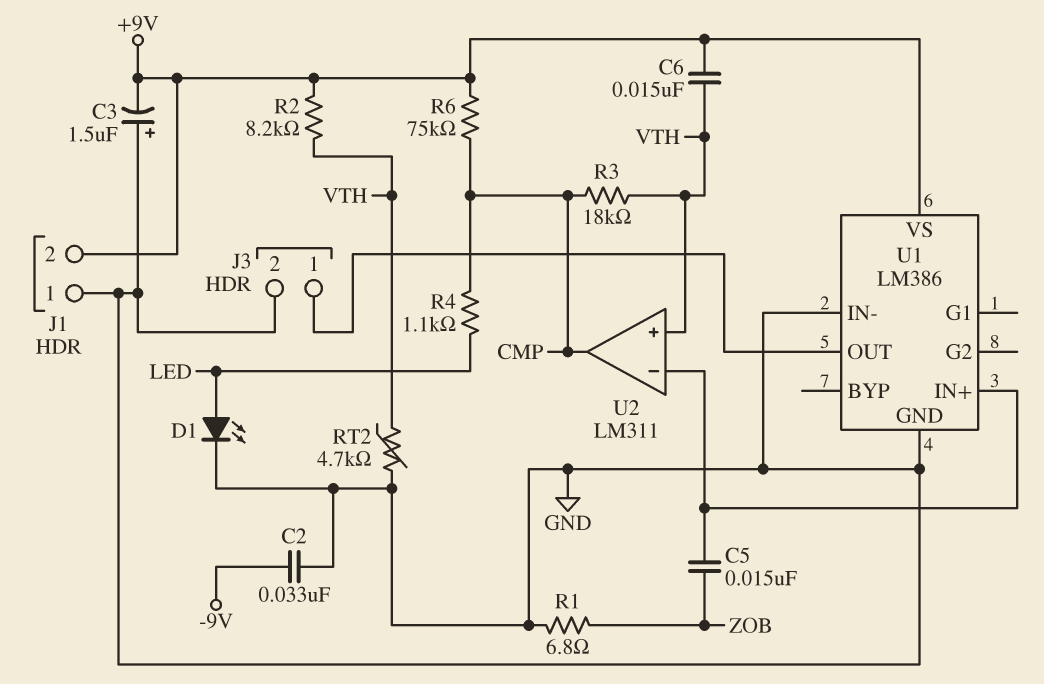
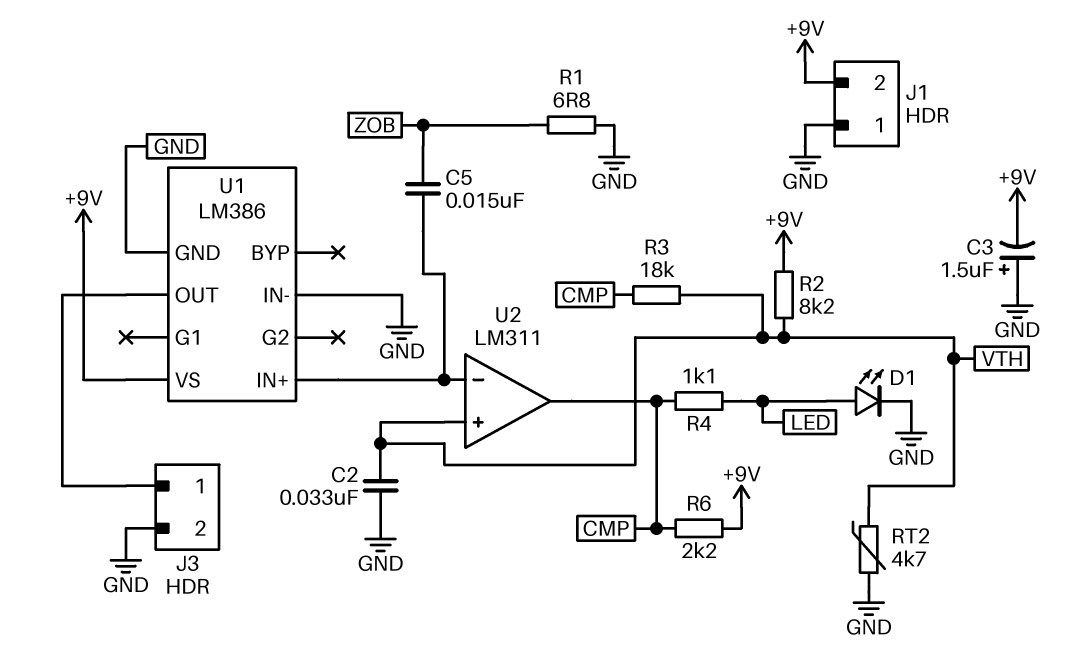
C2: 33nF (-9V, GND) -> 33nF (GND, VTH)
C6: 15nF (+9V, VTH) -> none
R6: 75k (+9V, CMP) -> 2.2k (+9V, CMP)

